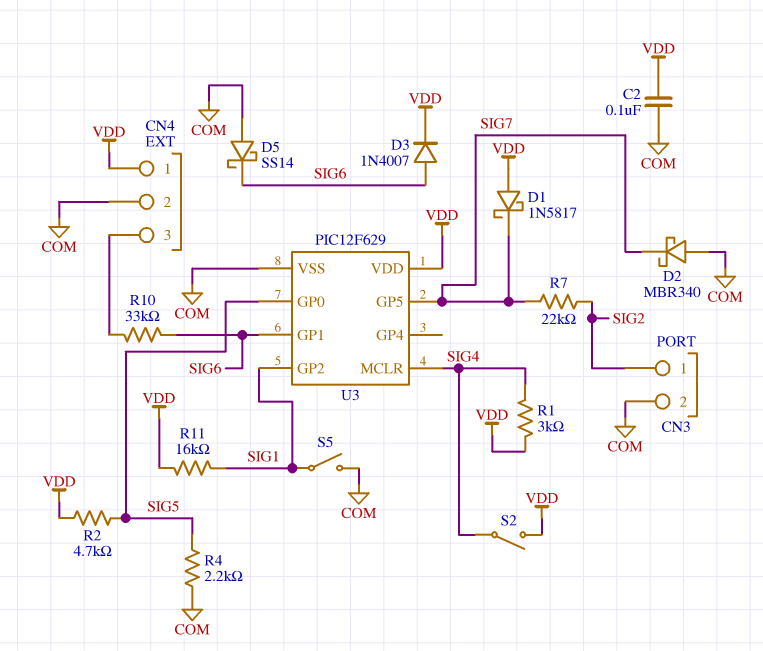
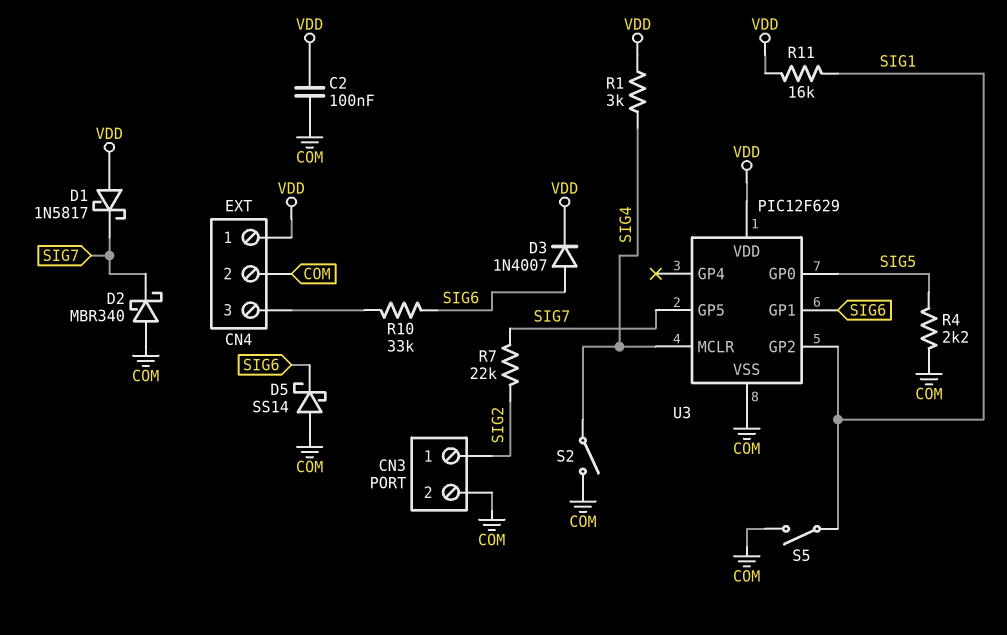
R2: 4.7k (SIG5, VDD) -> none
S2: switch (SIG4, VDD) -> switch (COM, SIG4)

